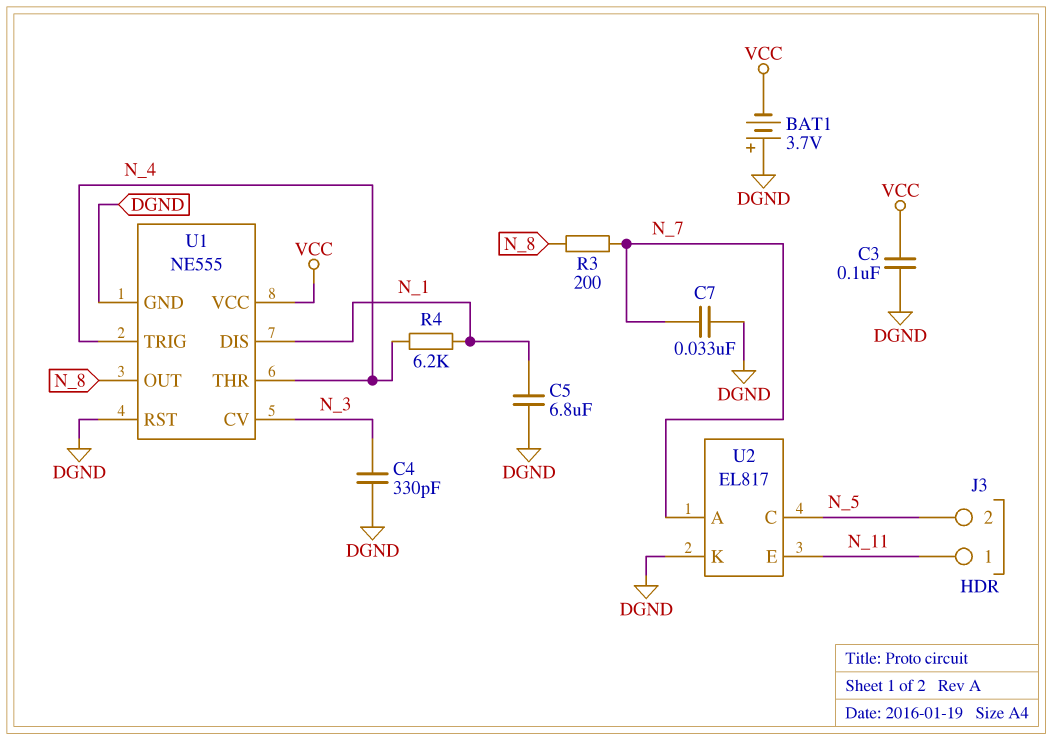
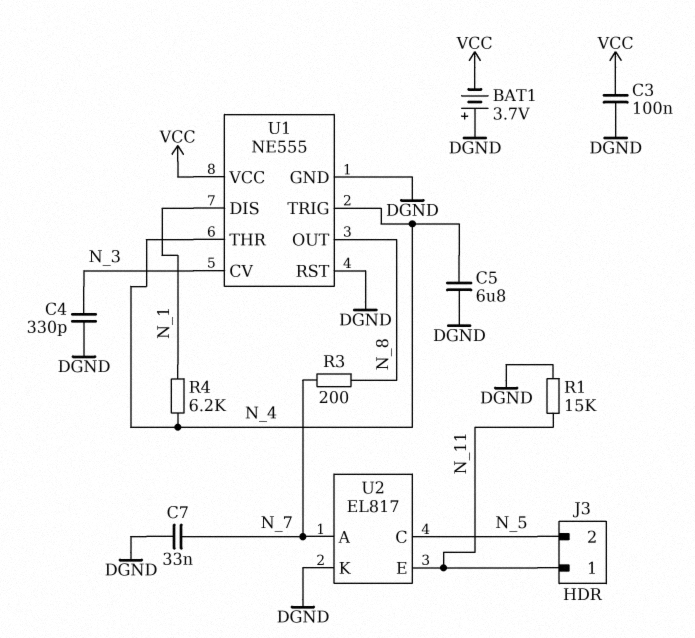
C5: 6.8uF (DGND, N_1) -> 6.8uF (DGND, N_4)
R1: none -> 15k (DGND, N_11)

